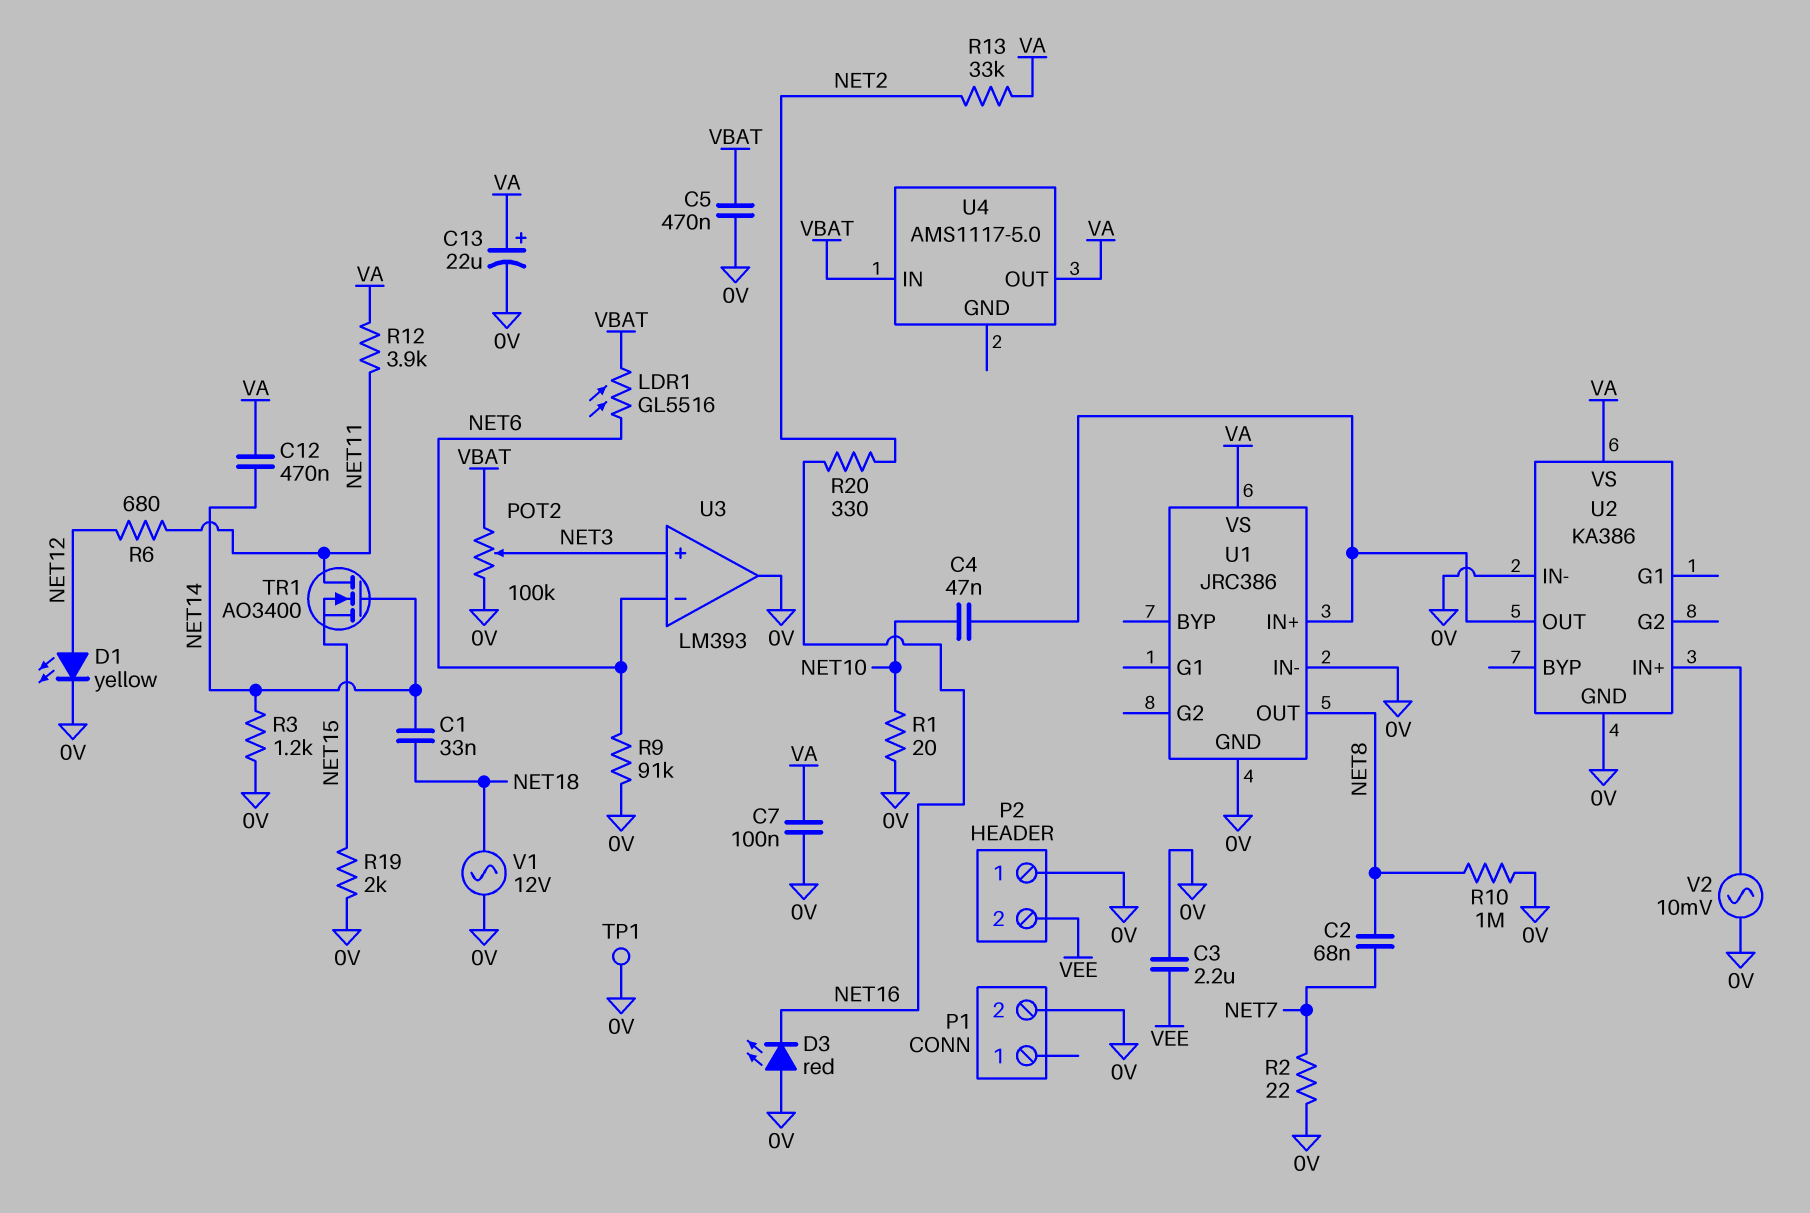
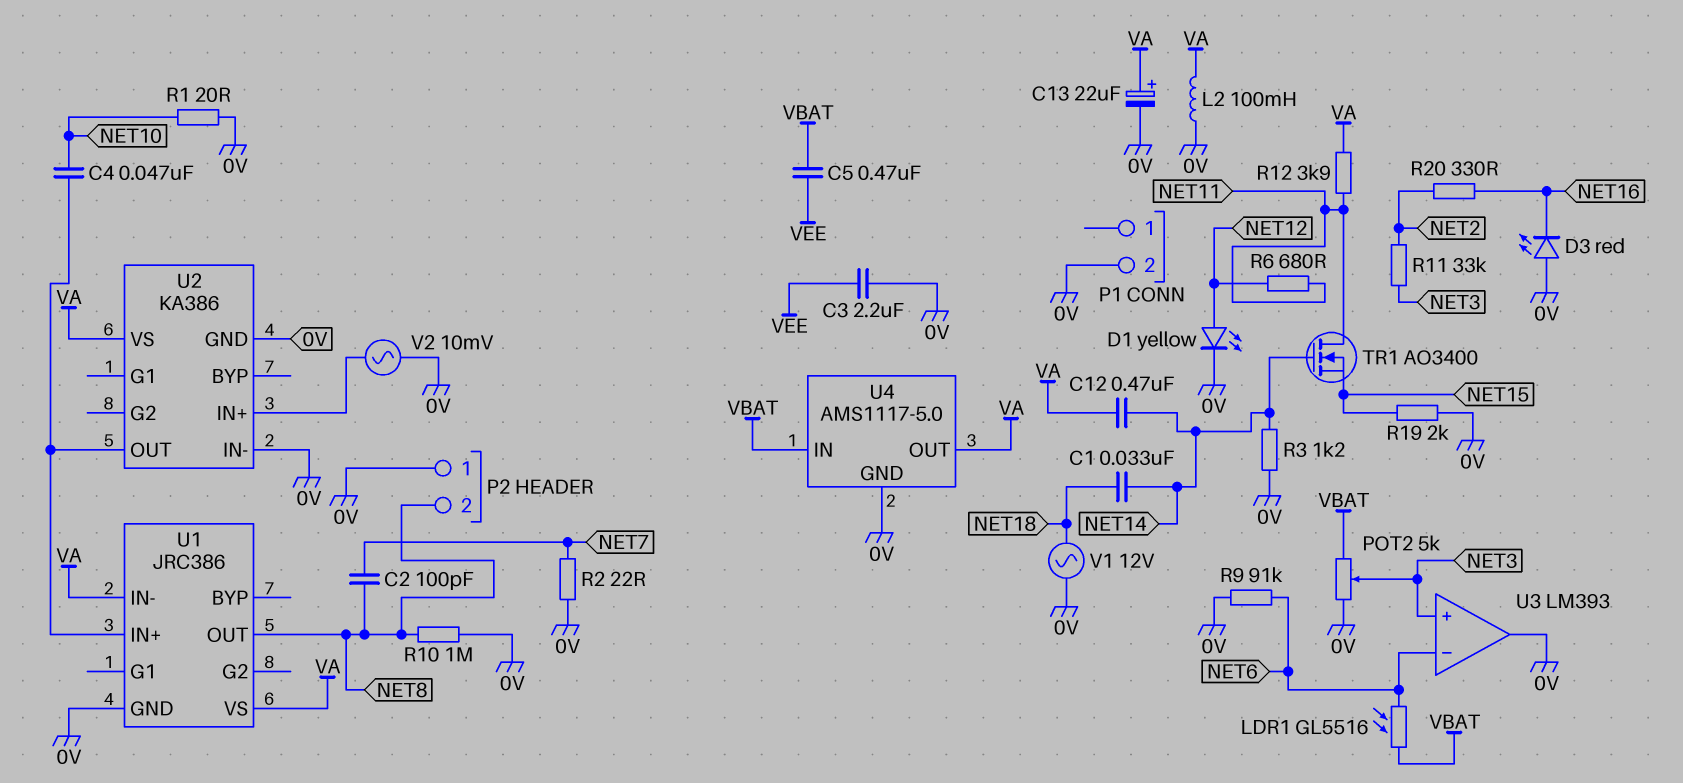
C2: 68nF (NET7, NET8) -> 100pF (NET7, NET8)
C5: 470nF (0V, VBAT) -> 470nF (VBAT, VEE)
C7: 100nF (0V, VA) -> none
L2: none -> 100mH (0V, VA)
P2 pin 2: VEE -> NET8
POT2: 100k (0V, VBAT, wiper NET3) -> 5k (0V, VBAT, wiper NET3)
R11: none -> 33k (NET2, NET3)
R13: 33k (NET2, VA) -> none
TP1: test point (0V) -> none
U1 pin IN-: 0V -> VA
U4 pin GND: none -> 0V

